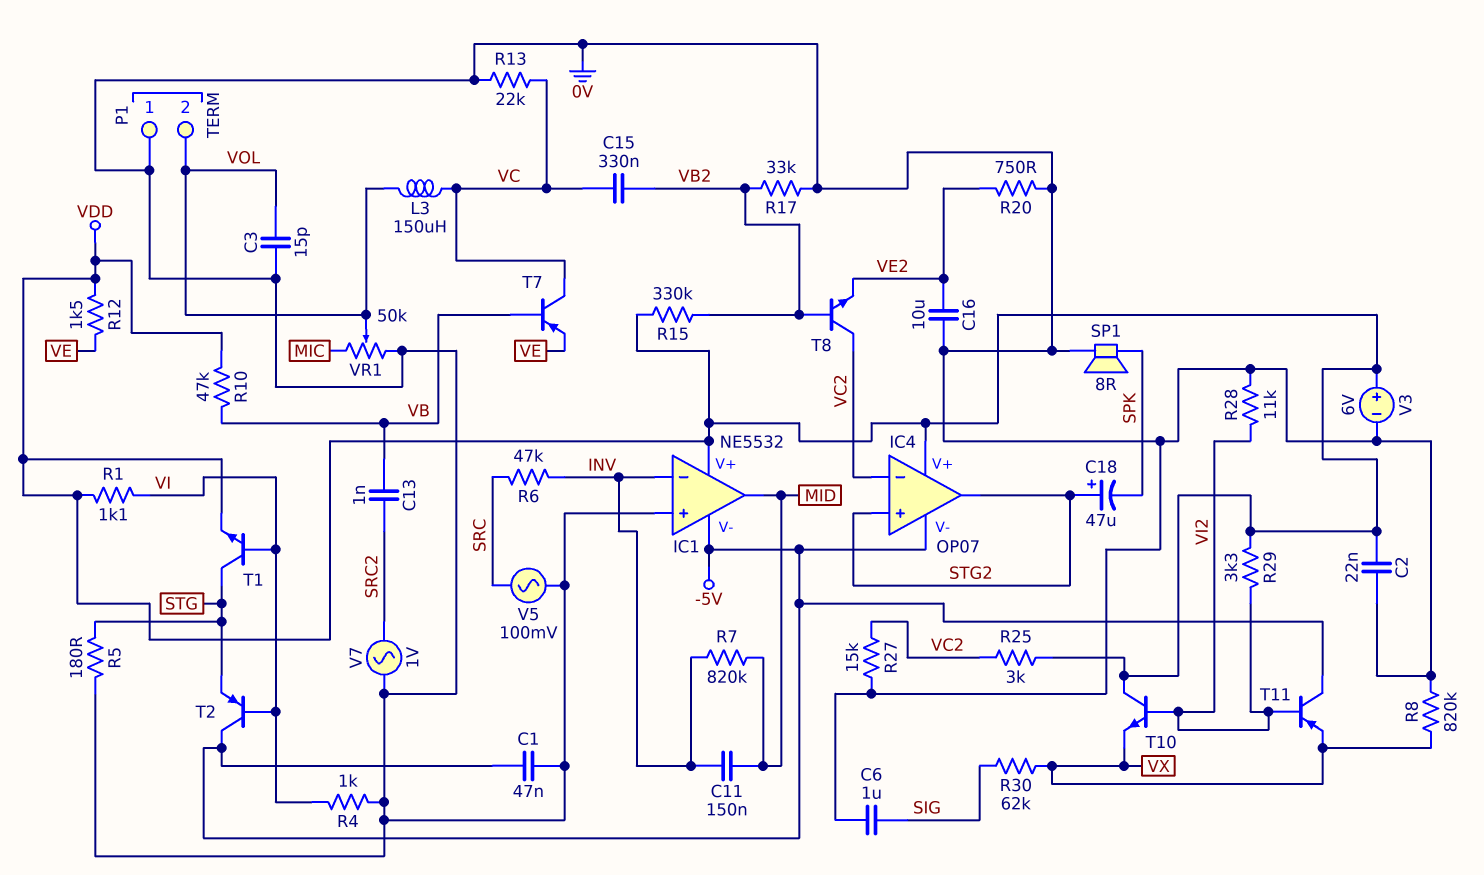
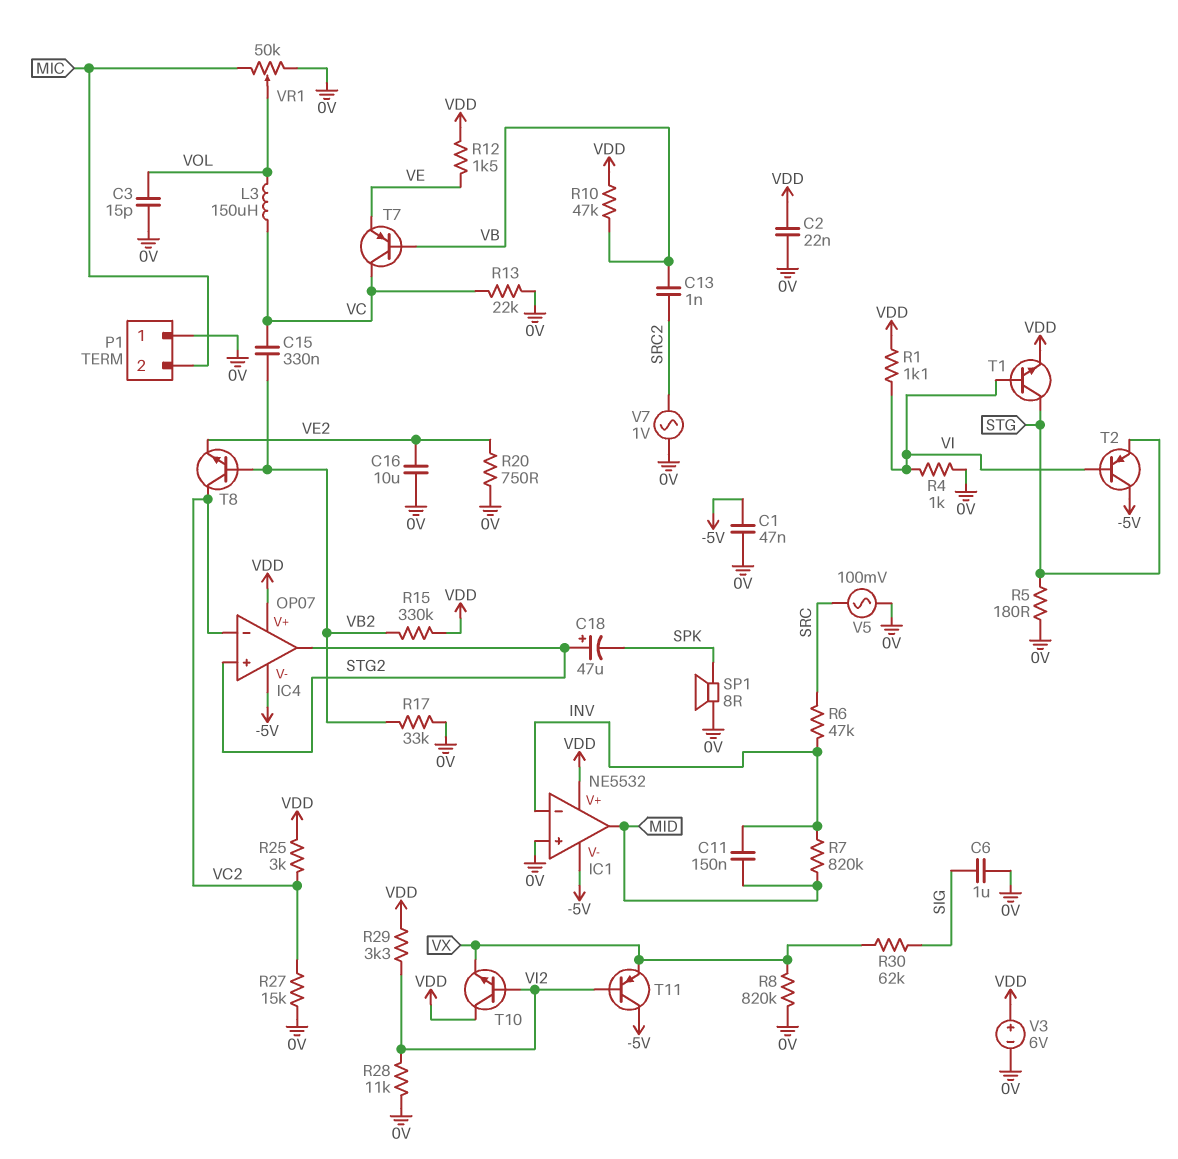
P1 pin 2: VOL -> MIC

